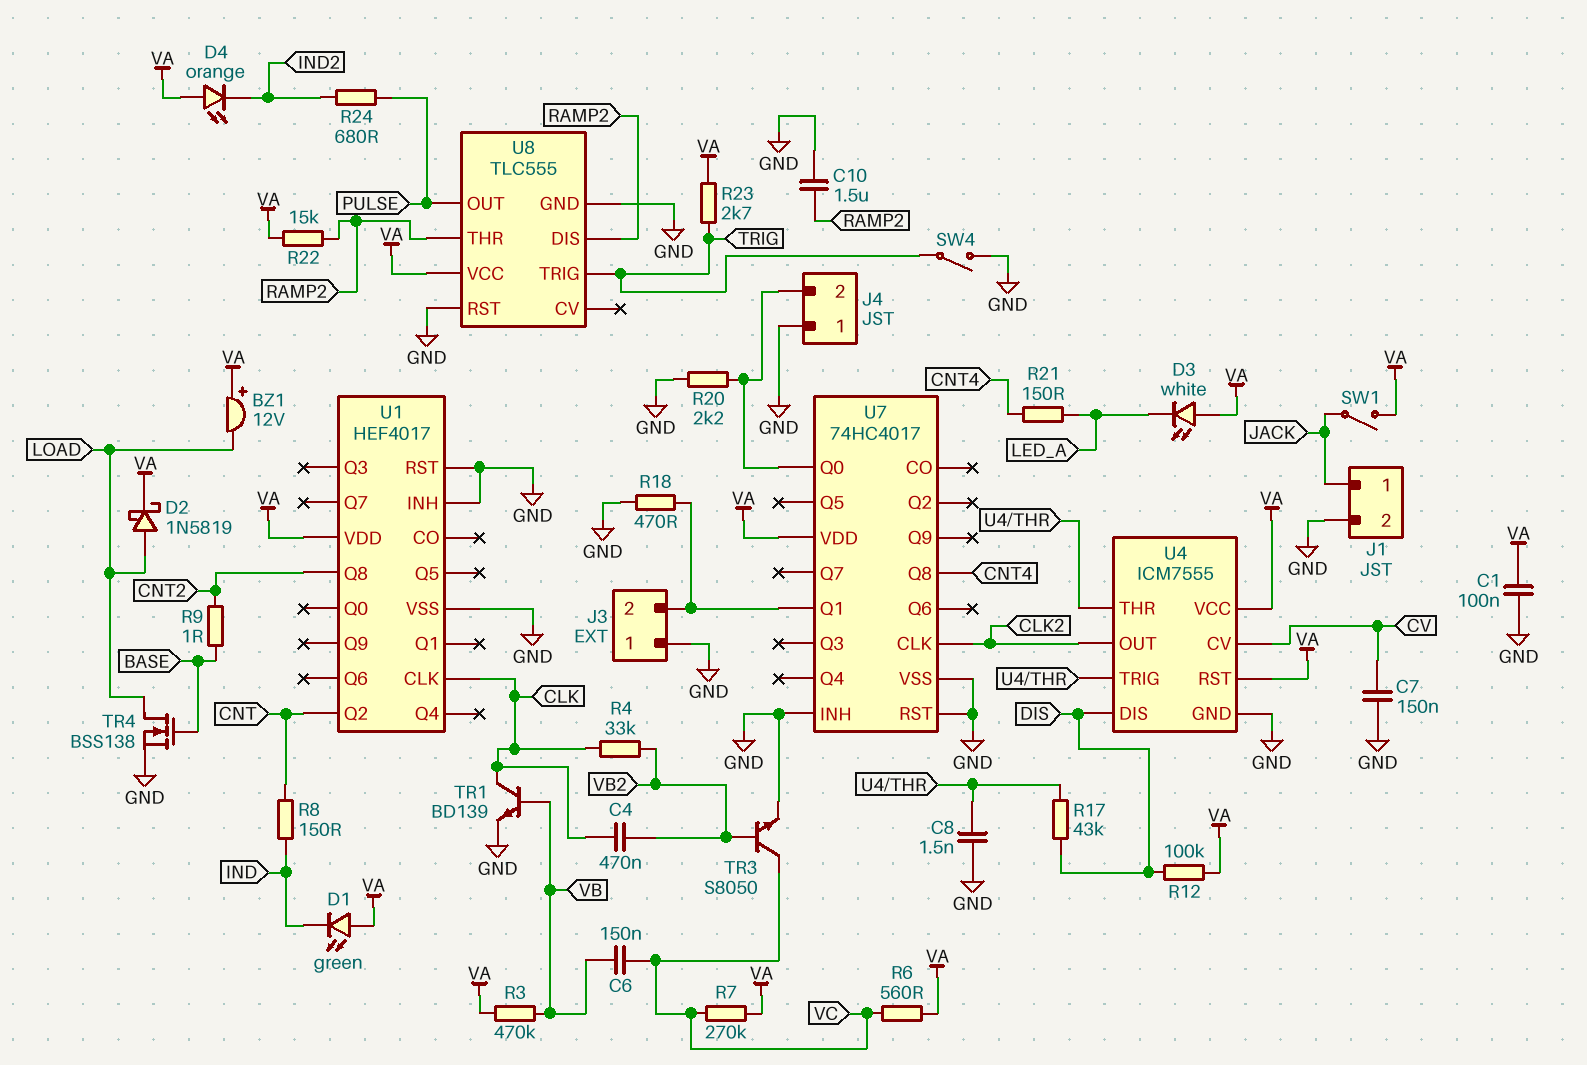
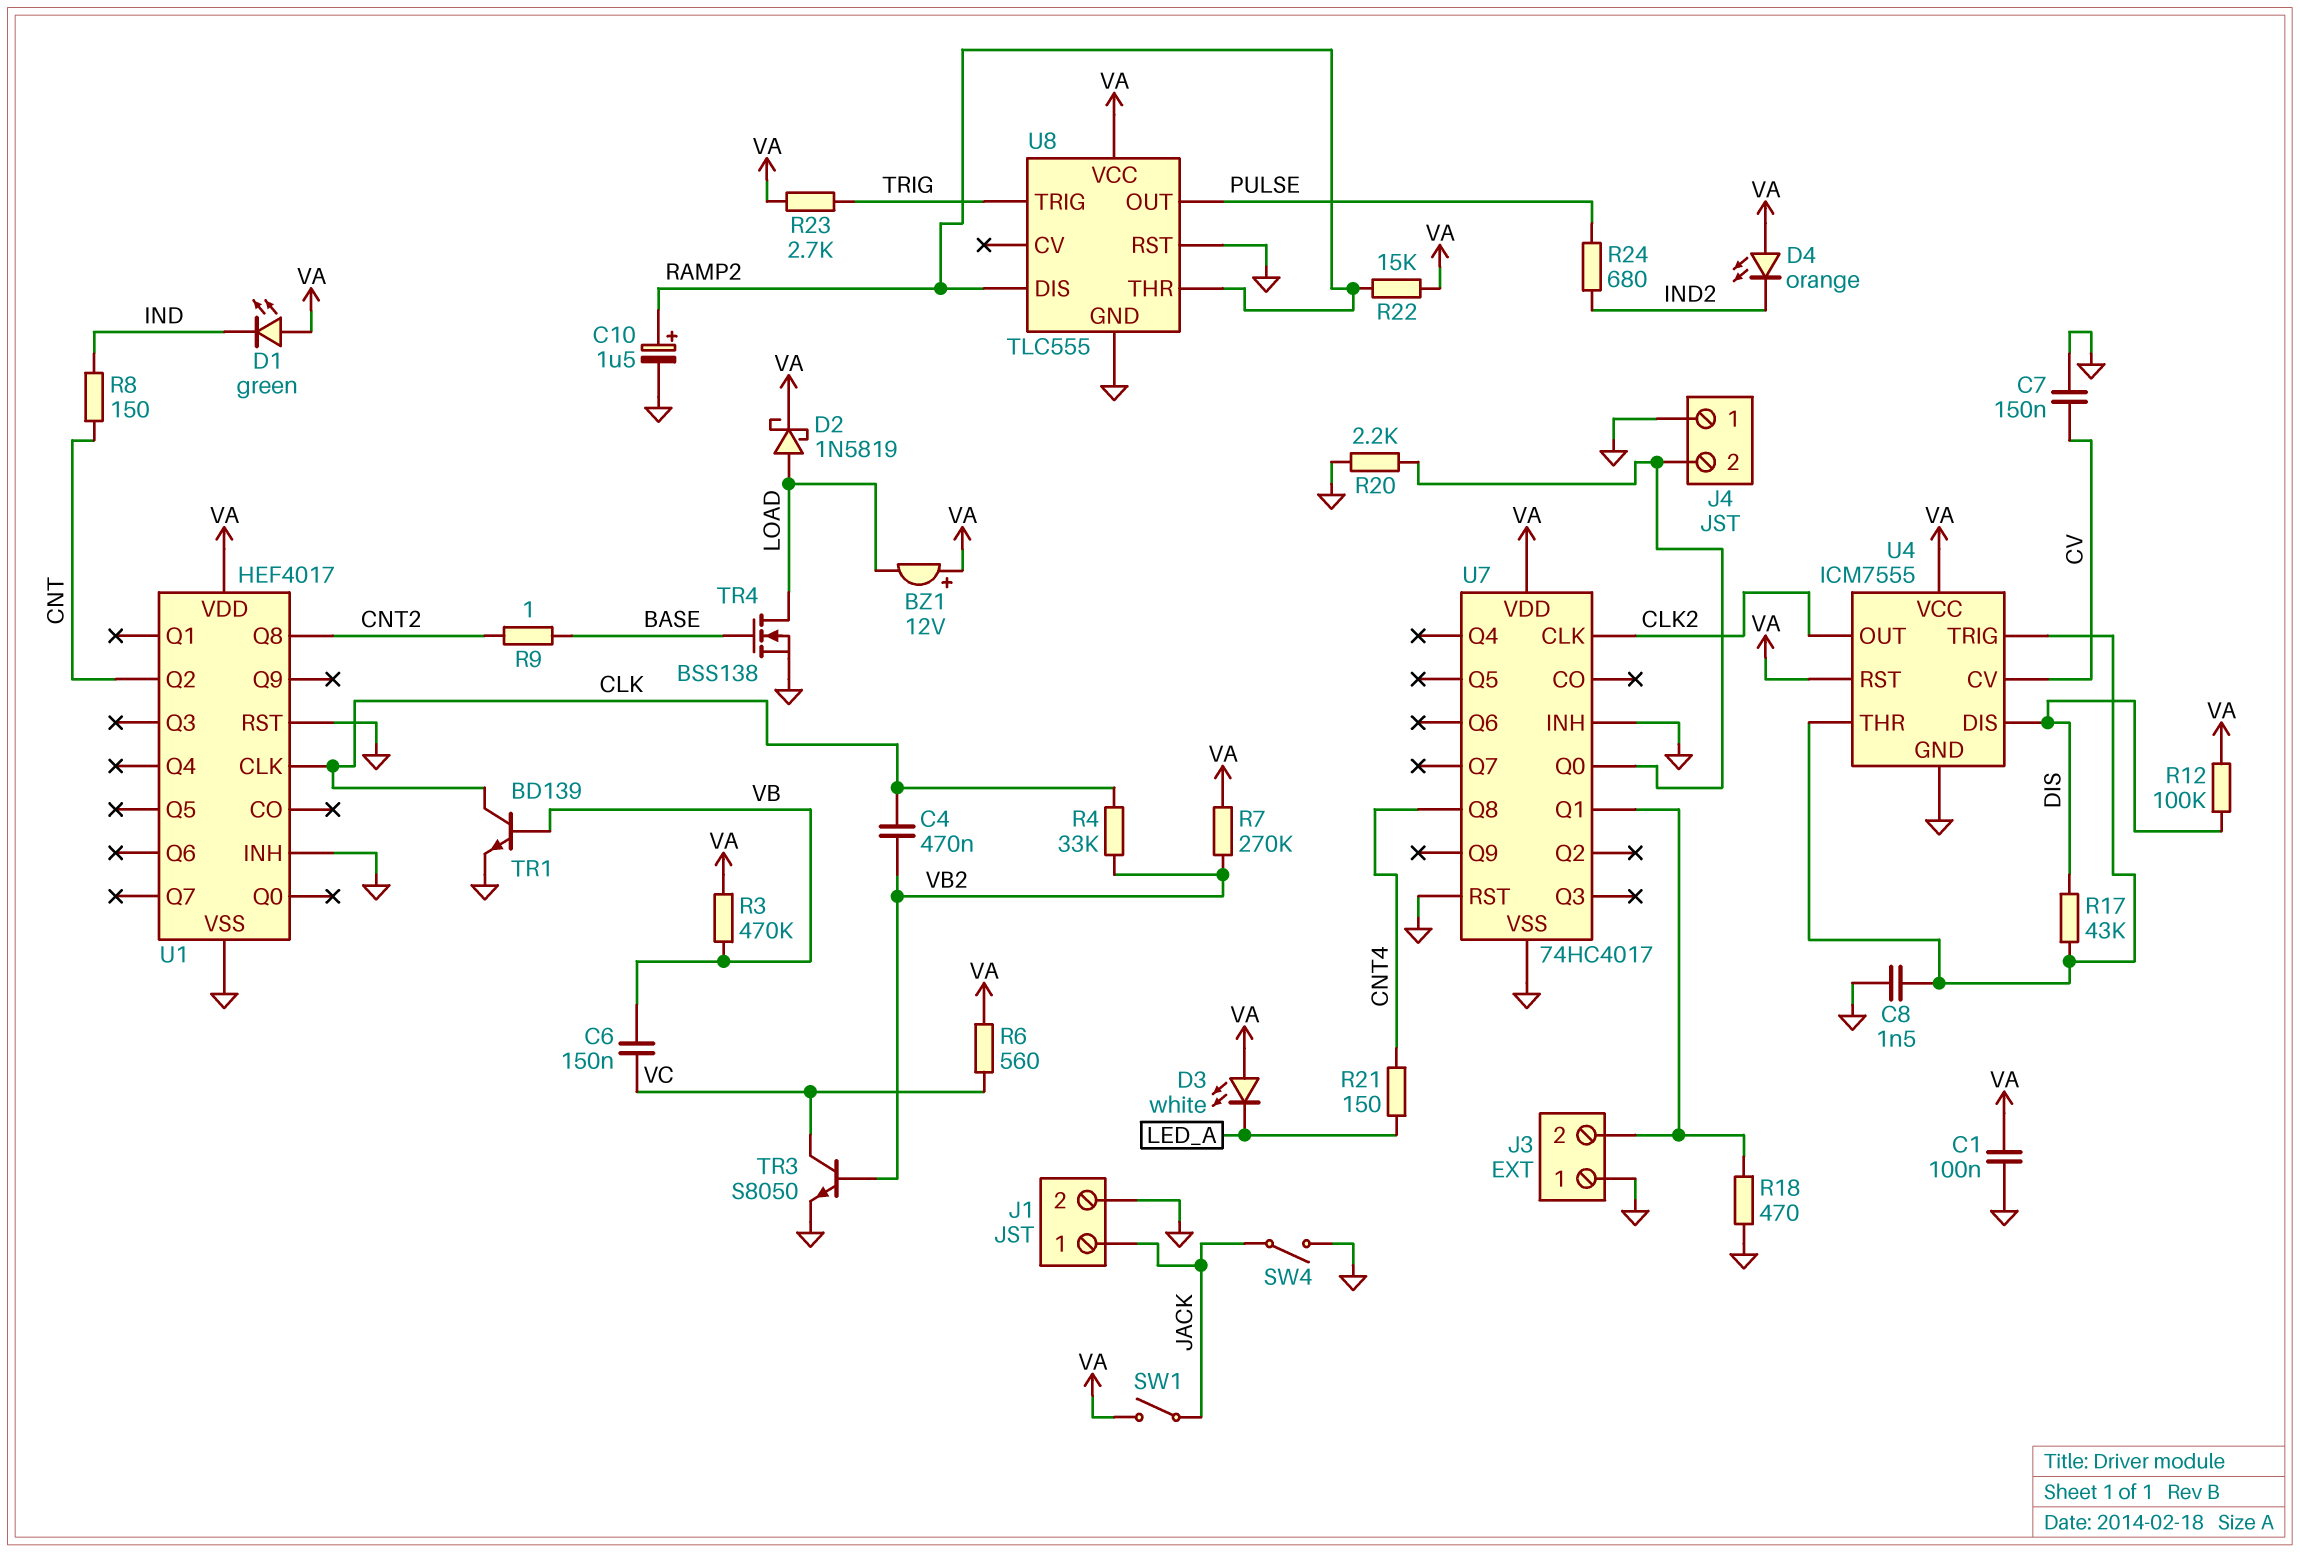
C10: 1.5uF (GND, RAMP2) -> 1.5uF (plus RAMP2, minus GND)
R7: 270k (VA, VC) -> 270k (VA, VB2)
SW4: switch (GND, TRIG) -> switch (GND, JACK)

